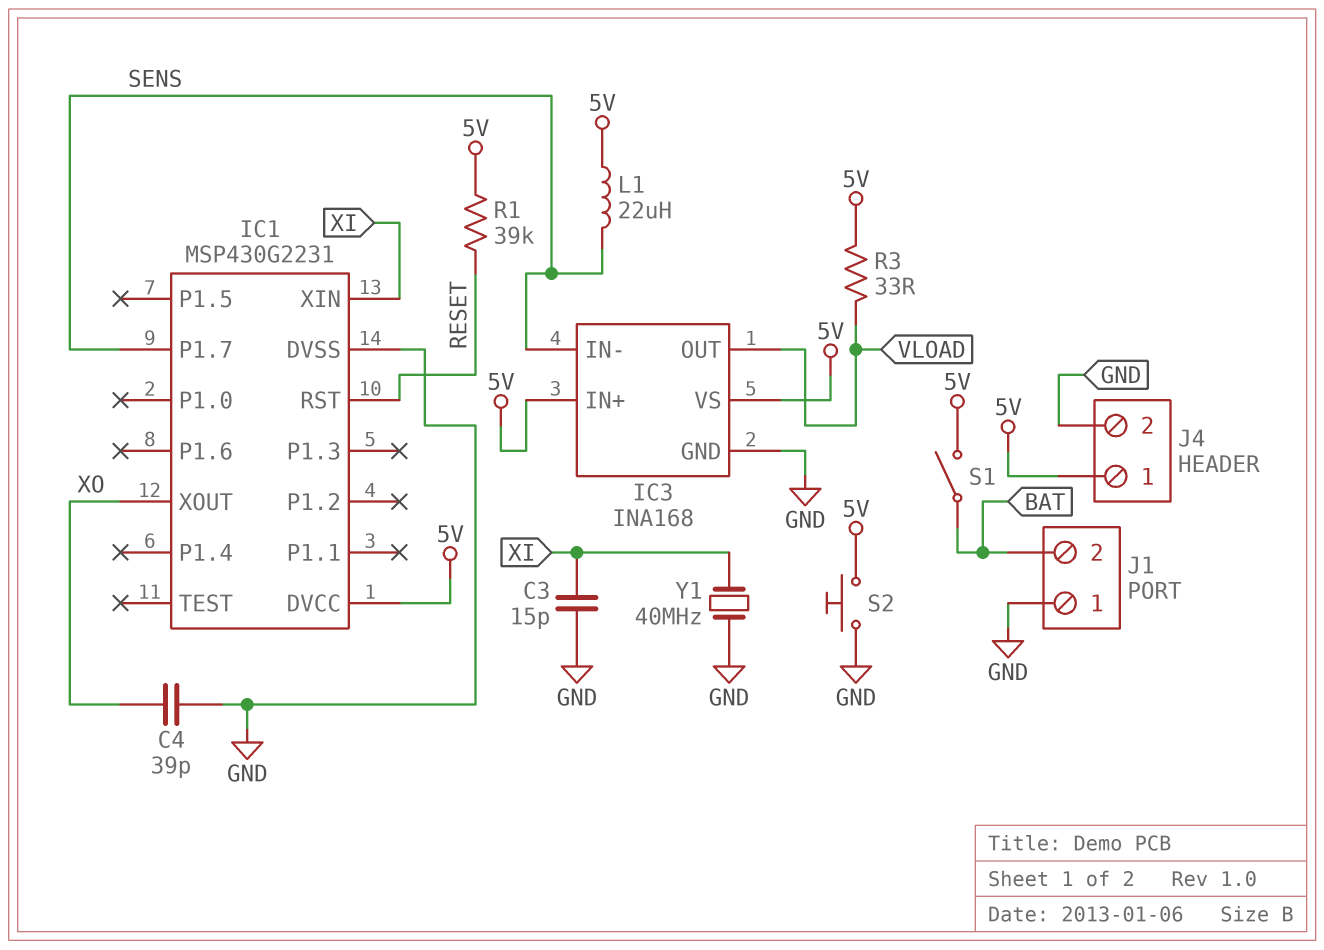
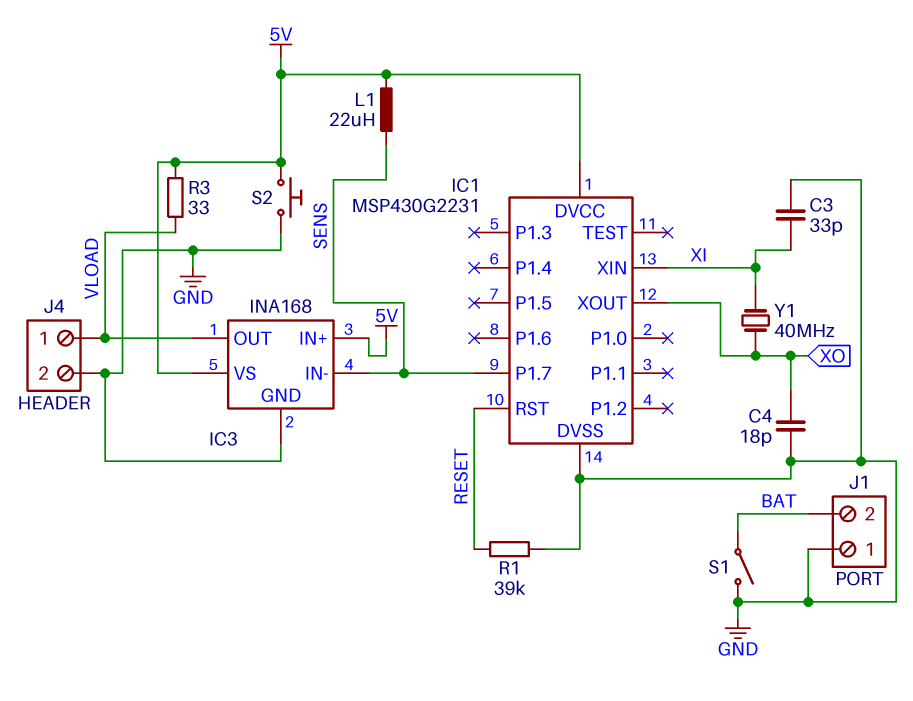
C3: 15pF (GND, XI) -> 33pF (GND, XI)
C4: 39pF (GND, XO) -> 18pF (GND, XO)
J4 pin 1: 5V -> VLOAD
R1: 39k (5V, RESET) -> 39k (GND, RESET)
S1: switch (5V, BAT) -> switch (BAT, GND)
Y1: 40MHz (GND, XI) -> 40MHz (XI, XO)

